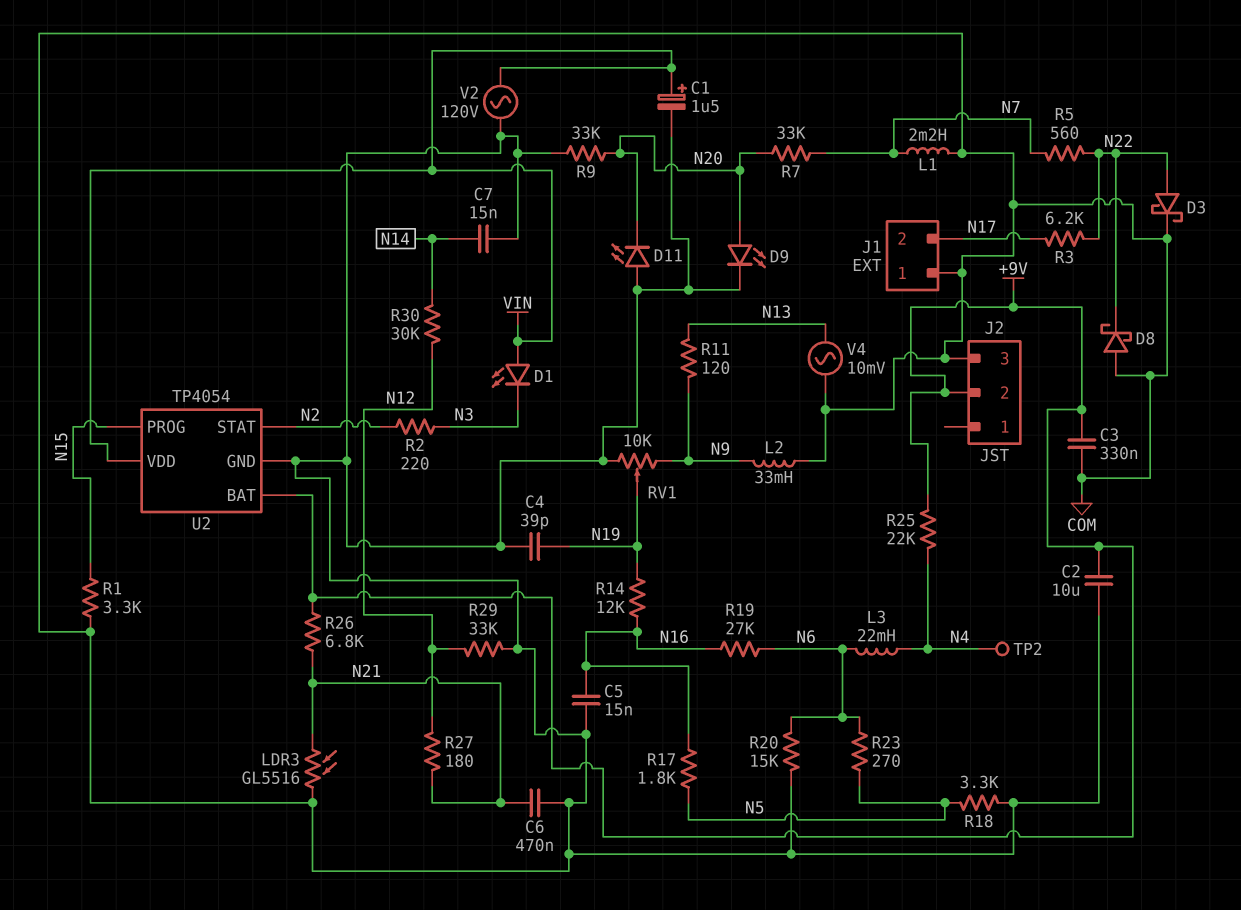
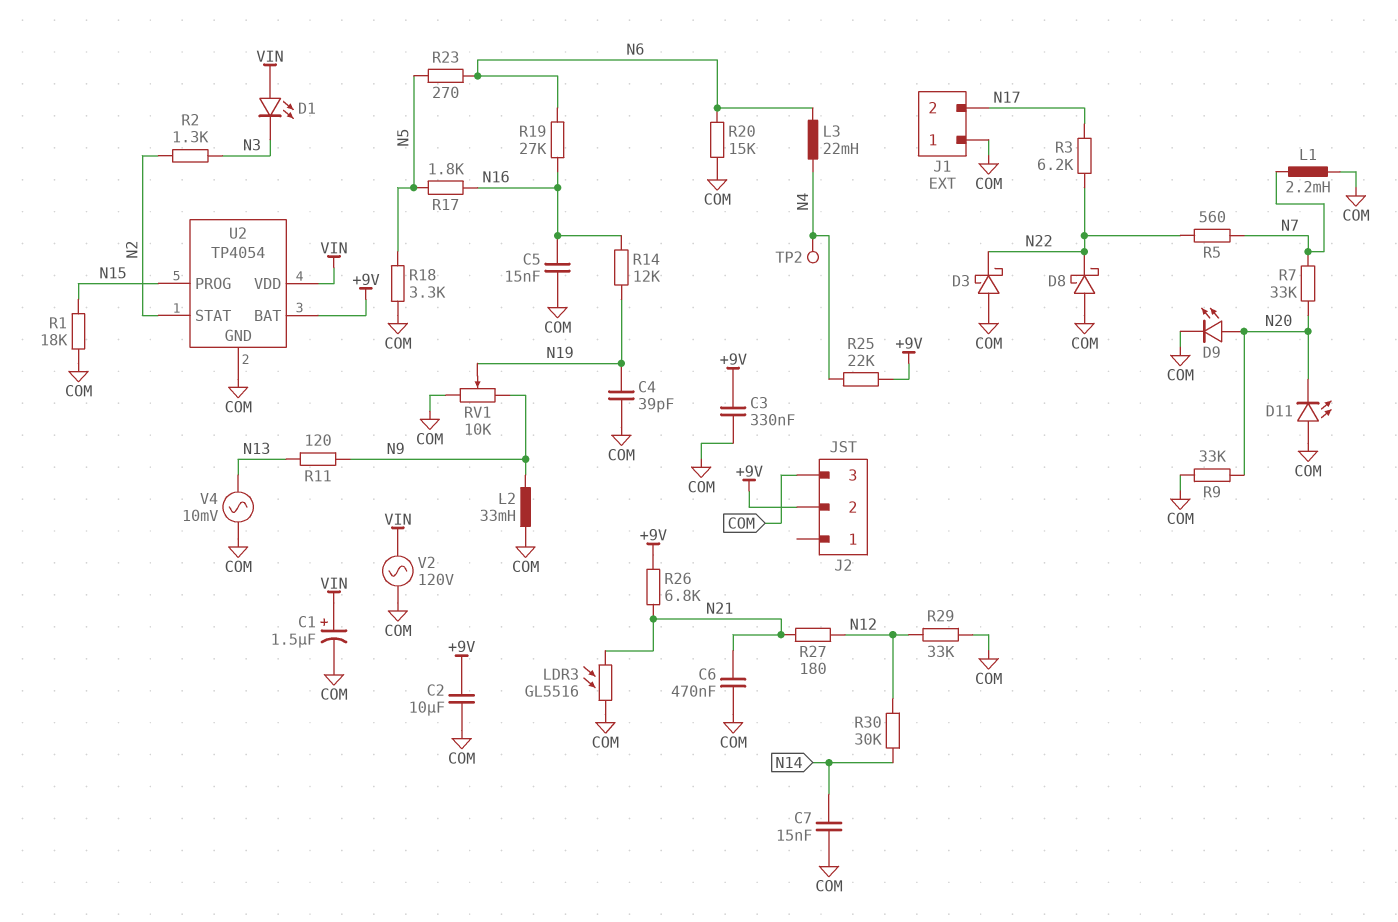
D3: schottky (A N22, K COM) -> schottky (A COM, K N22)
R1: 3.3k (COM, N15) -> 18k (COM, N15)
R2: 220 (N2, N3) -> 1.3k (N2, N3)

